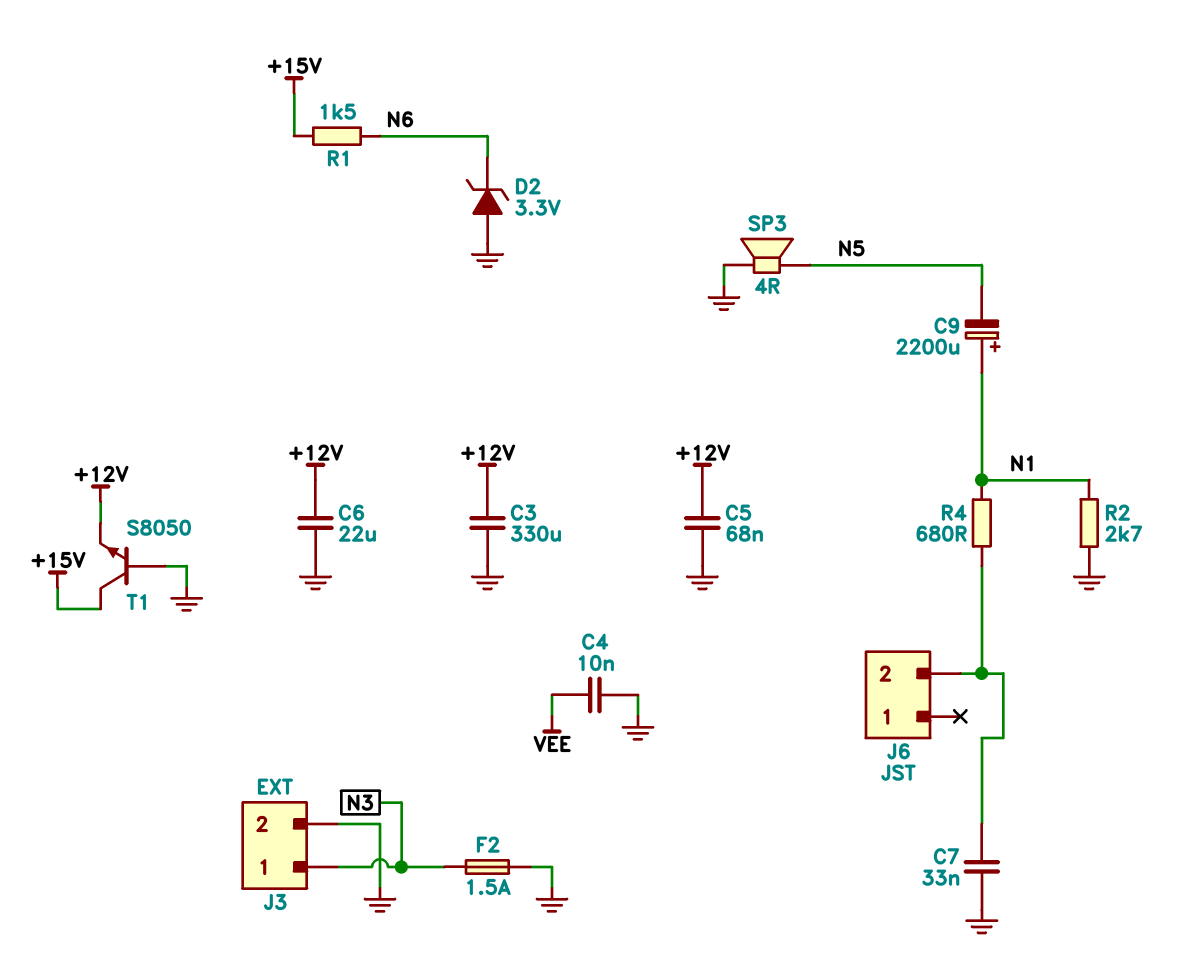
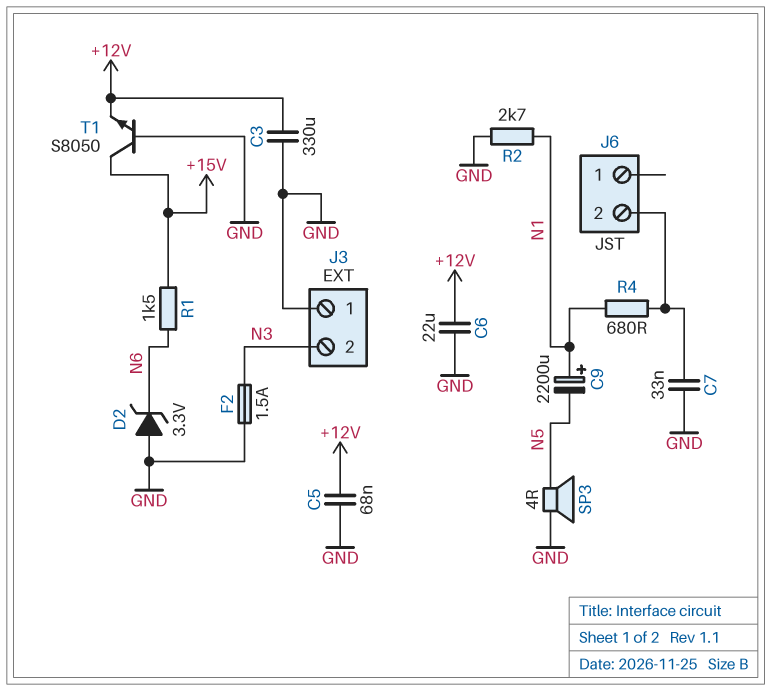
C4: 10nF (GND, VEE) -> none
J3 pin 1: N3 -> GND
J3 pin 2: GND -> N3

